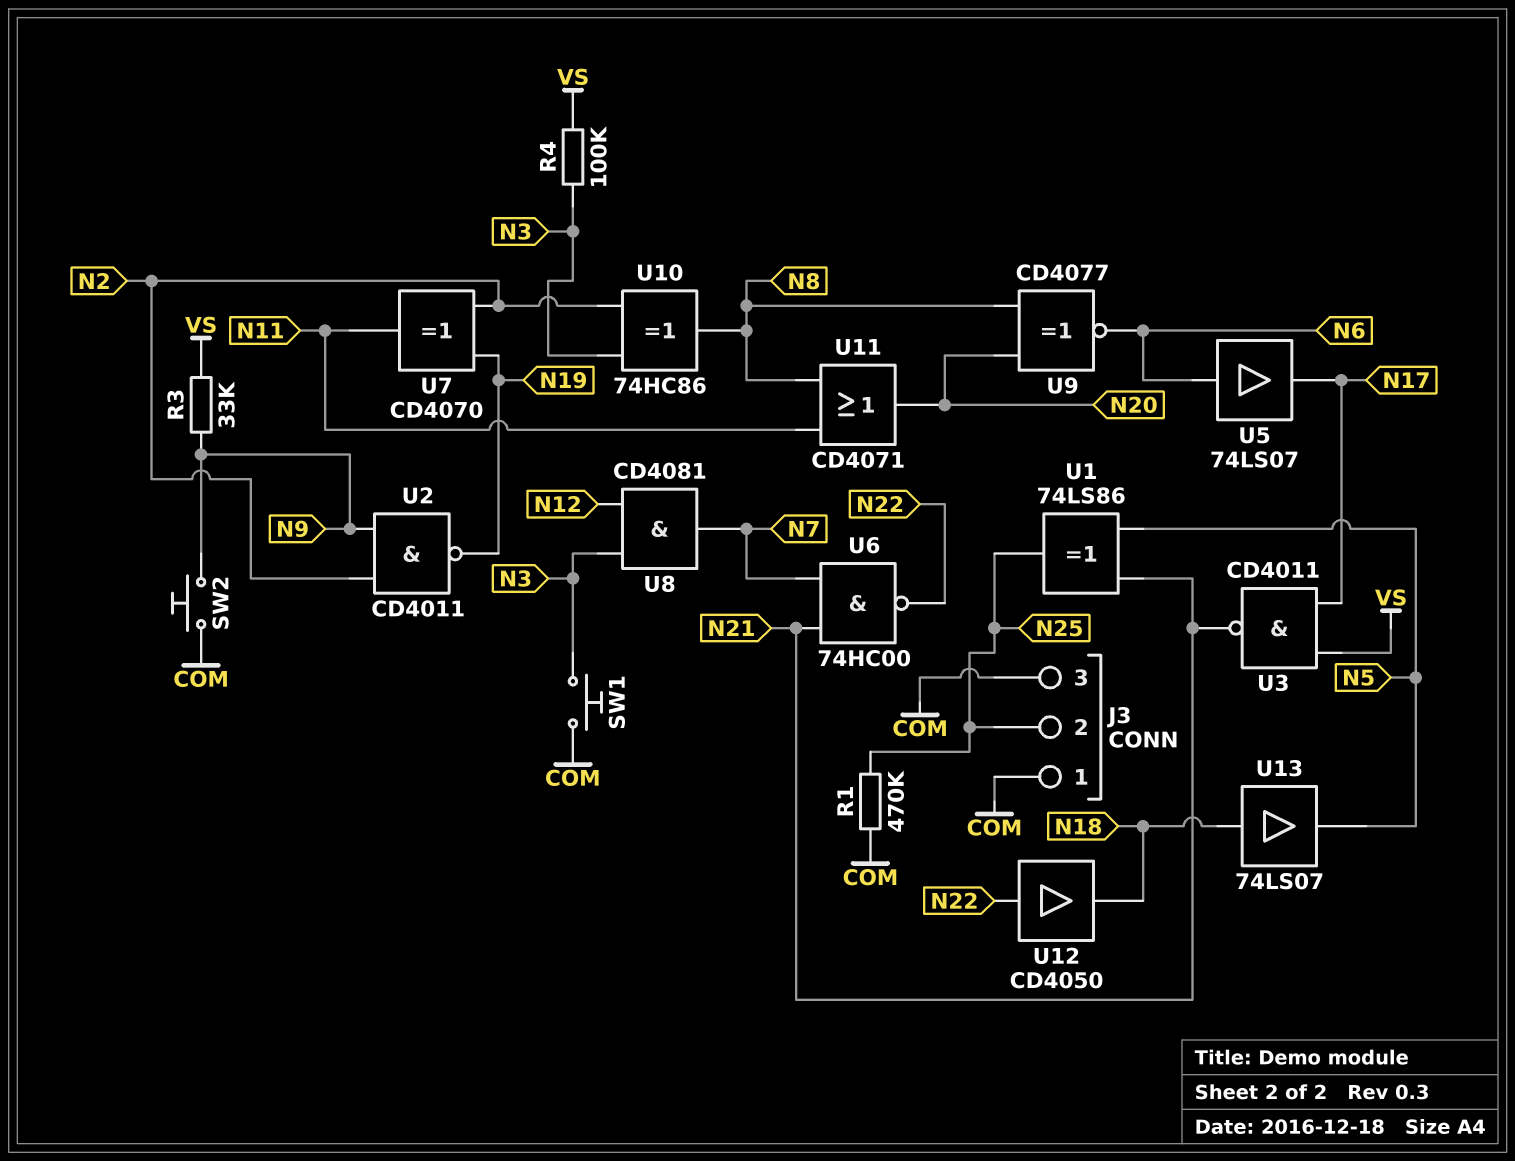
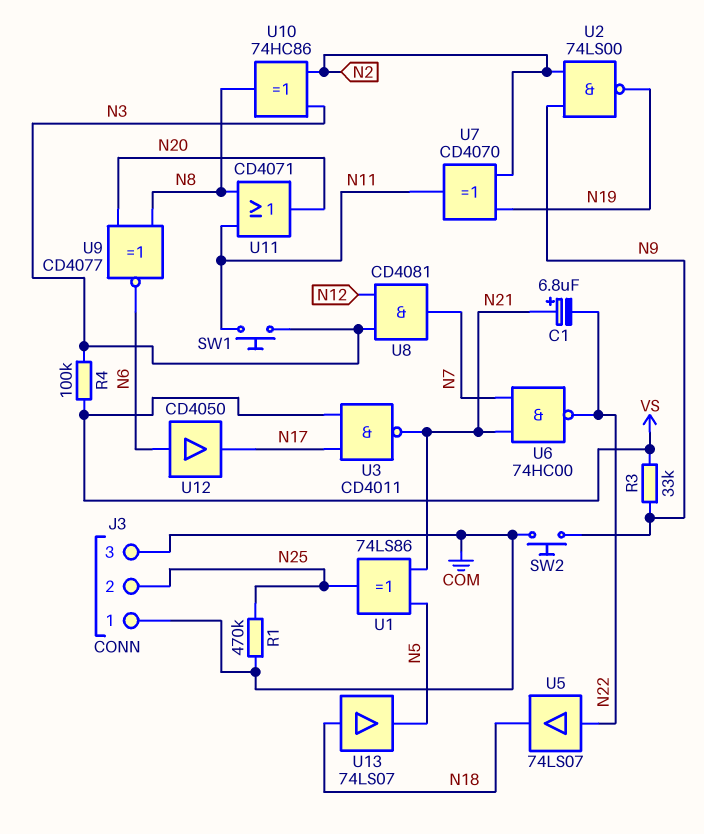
C1: none -> 6.8uF (plus N21, minus N22)
SW1: button (COM, N3) -> button (N3, N11)
U2: NAND CD4011 (in N2, in N9, out N19) -> NAND 74LS00 (in N2, in N9, out N19)
U5: buffer 74LS07 (in N6, out N17) -> buffer 74LS07 (in N22, out N18)
U12: buffer CD4050 (in N22, out N18) -> buffer CD4050 (in N6, out N17)

